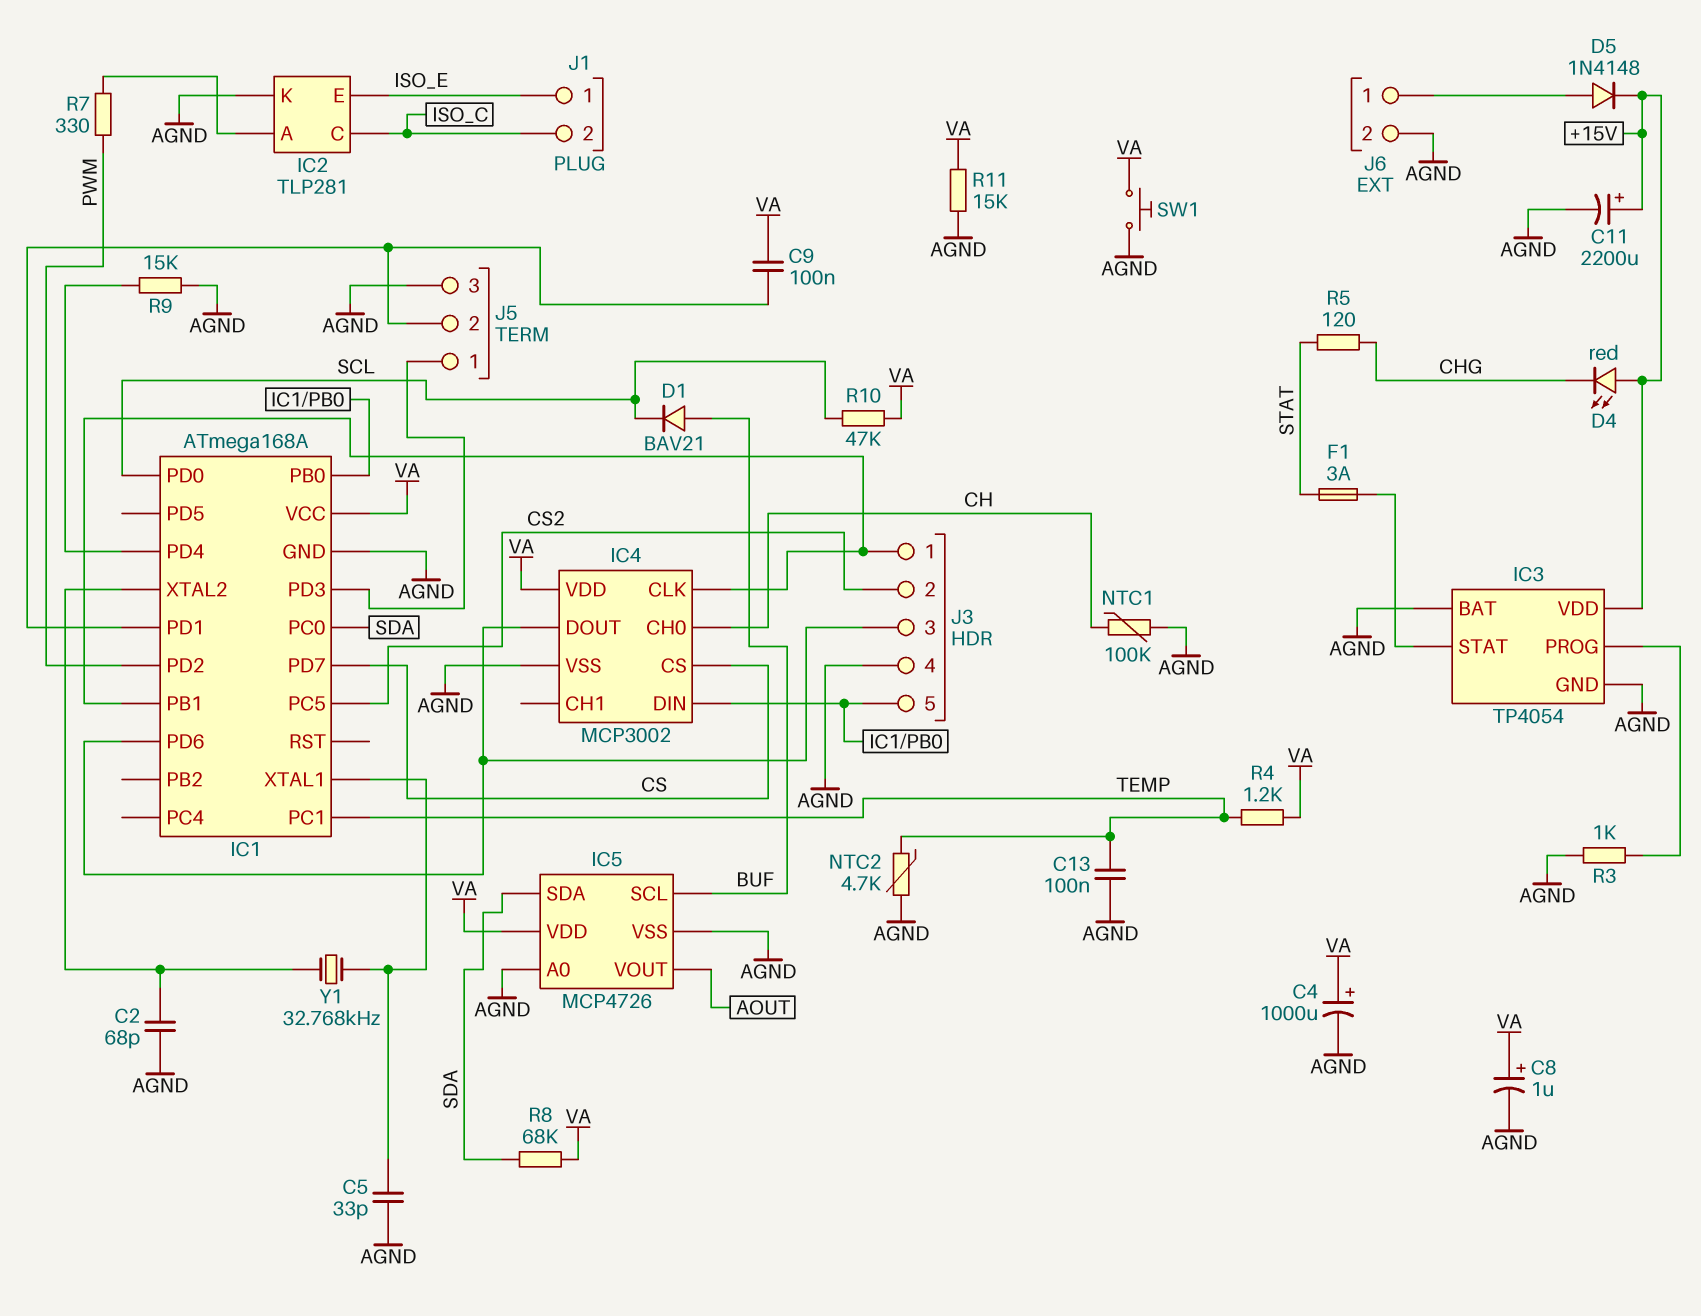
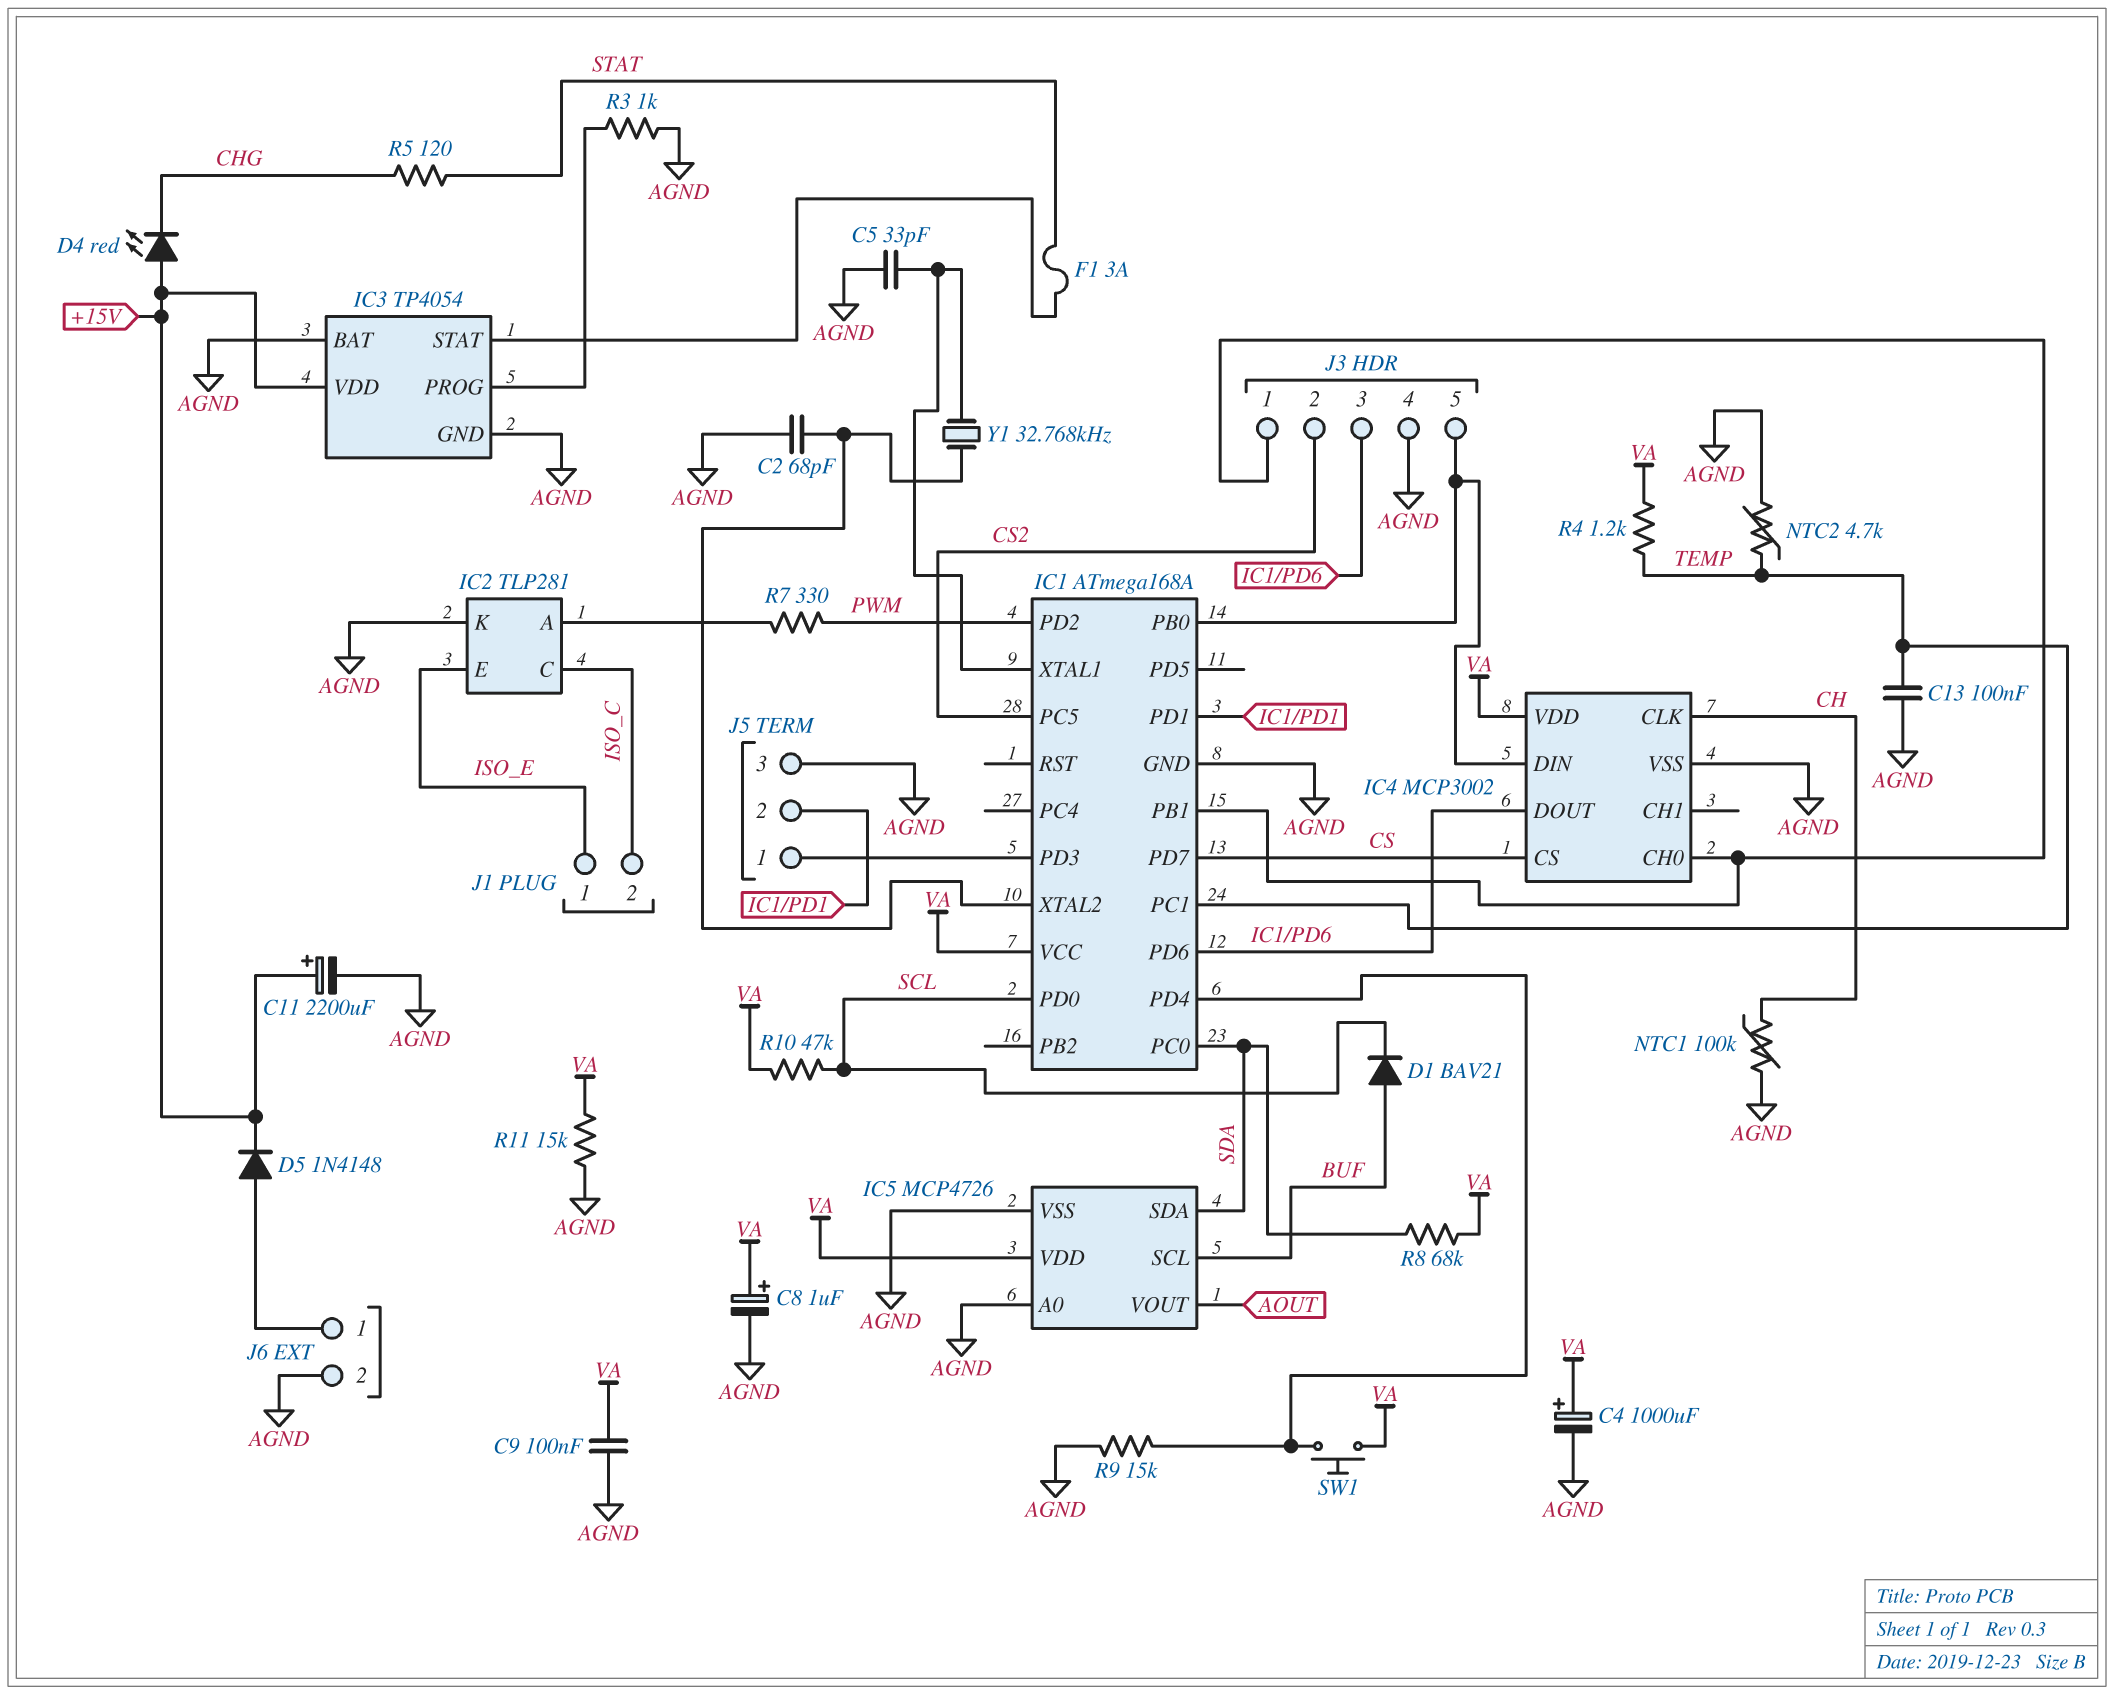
C9: 100nF (IC1/PD1, VA) -> 100nF (AGND, VA)
IC4 pin CH0: CH -> IC1/PB1
IC4 pin CLK: IC1/PB1 -> CH
SW1: button (AGND, VA) -> button (IC1/PD4, VA)

